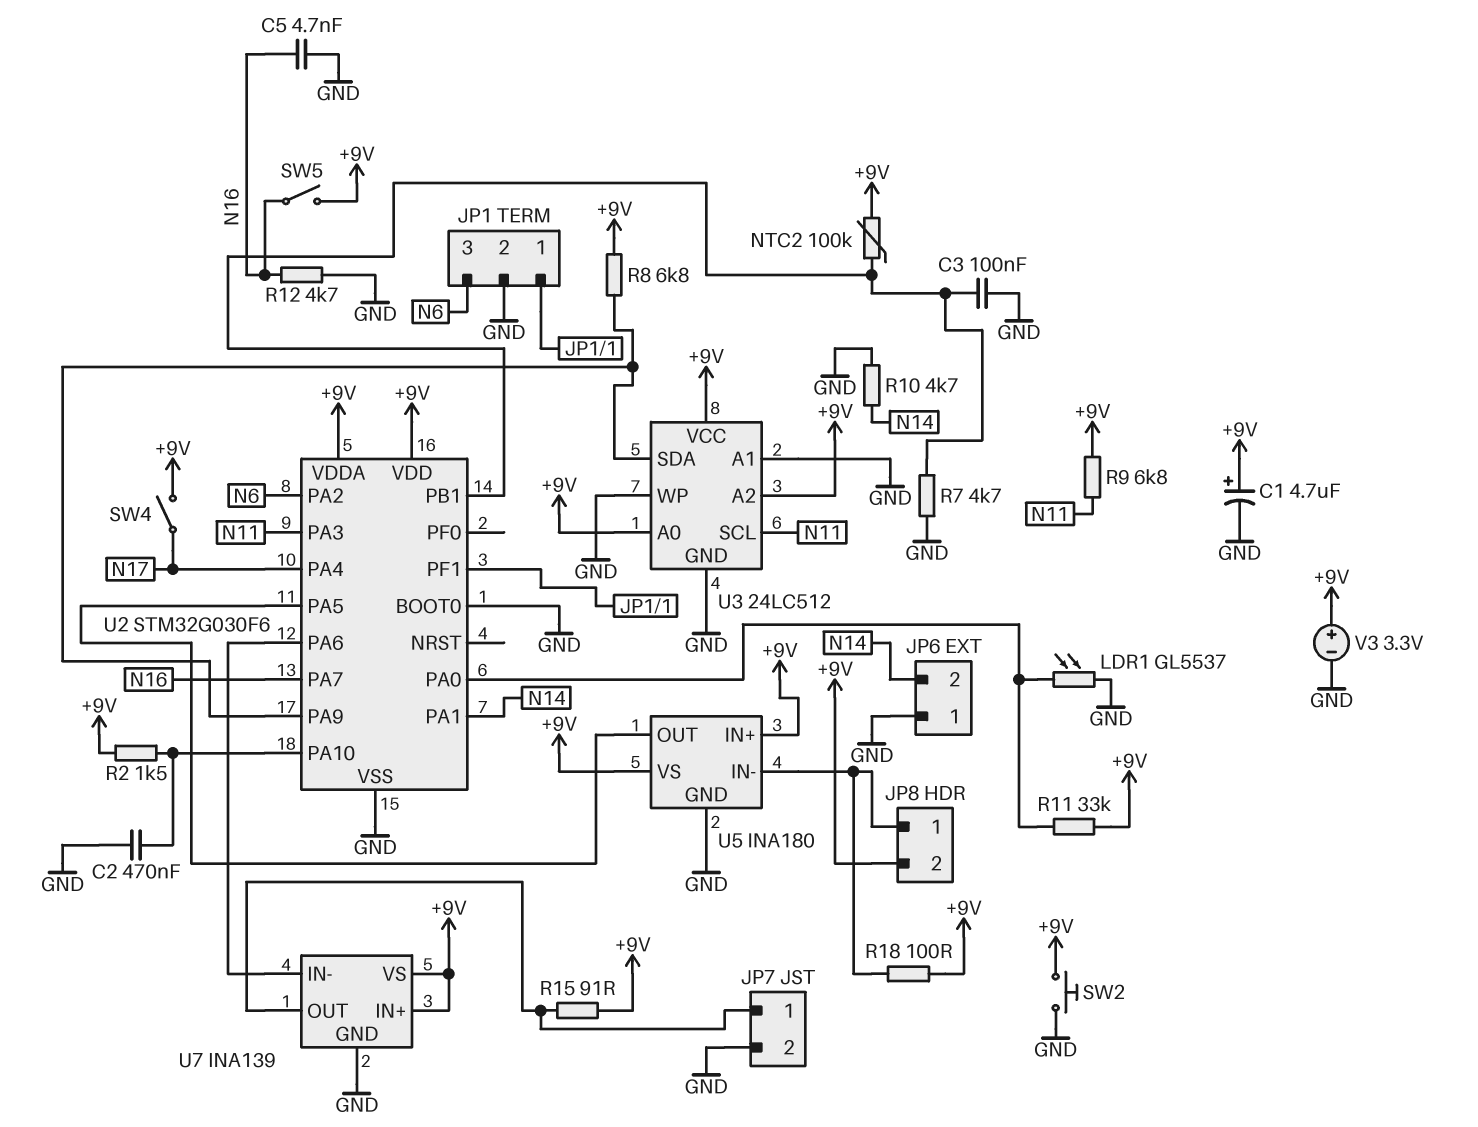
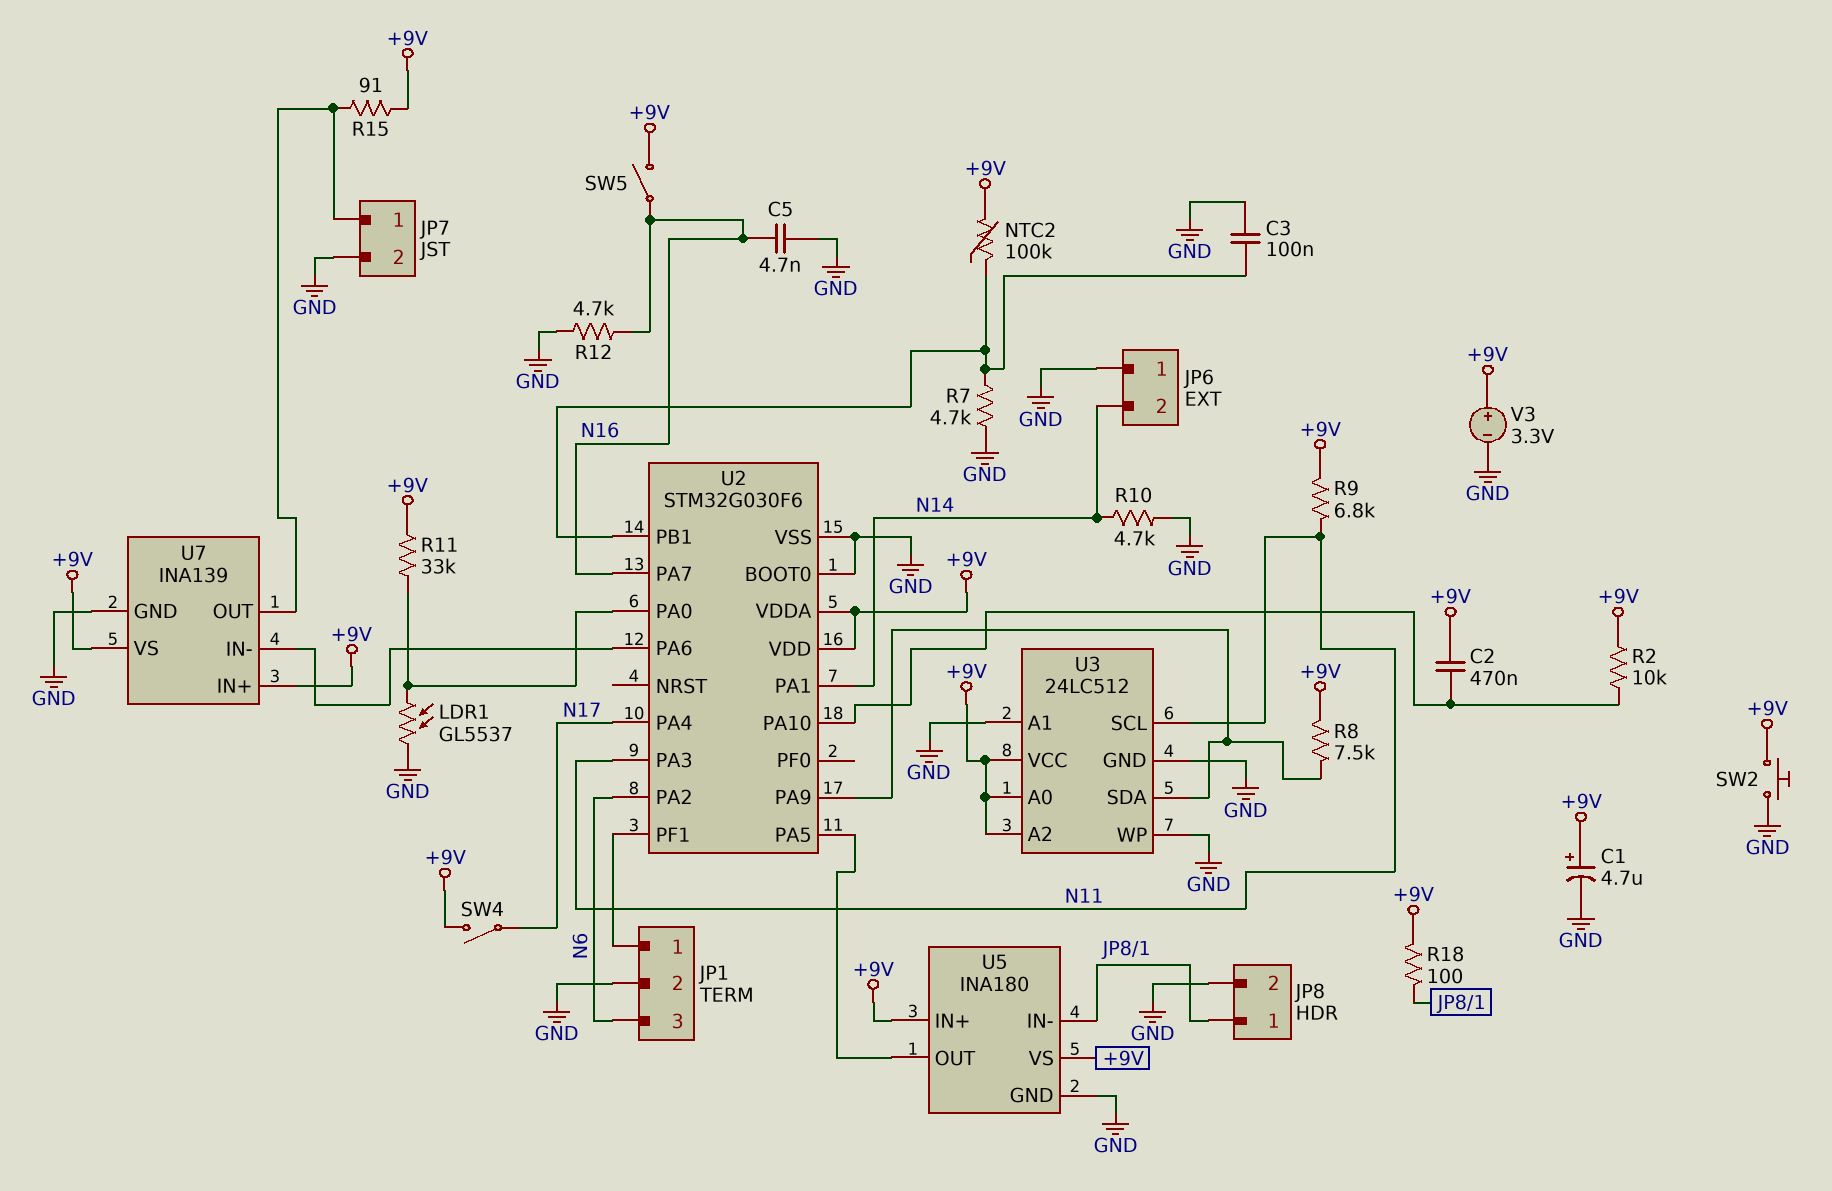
C2: 470nF (GND, U2/PA10) -> 470nF (+9V, U2/PA10)
JP8 pin 2: +9V -> GND
R2: 1.5k (+9V, U2/PA10) -> 10k (+9V, U2/PA10)
R8: 6.8k (+9V, U2/PA9) -> 7.5k (+9V, U2/PA9)

